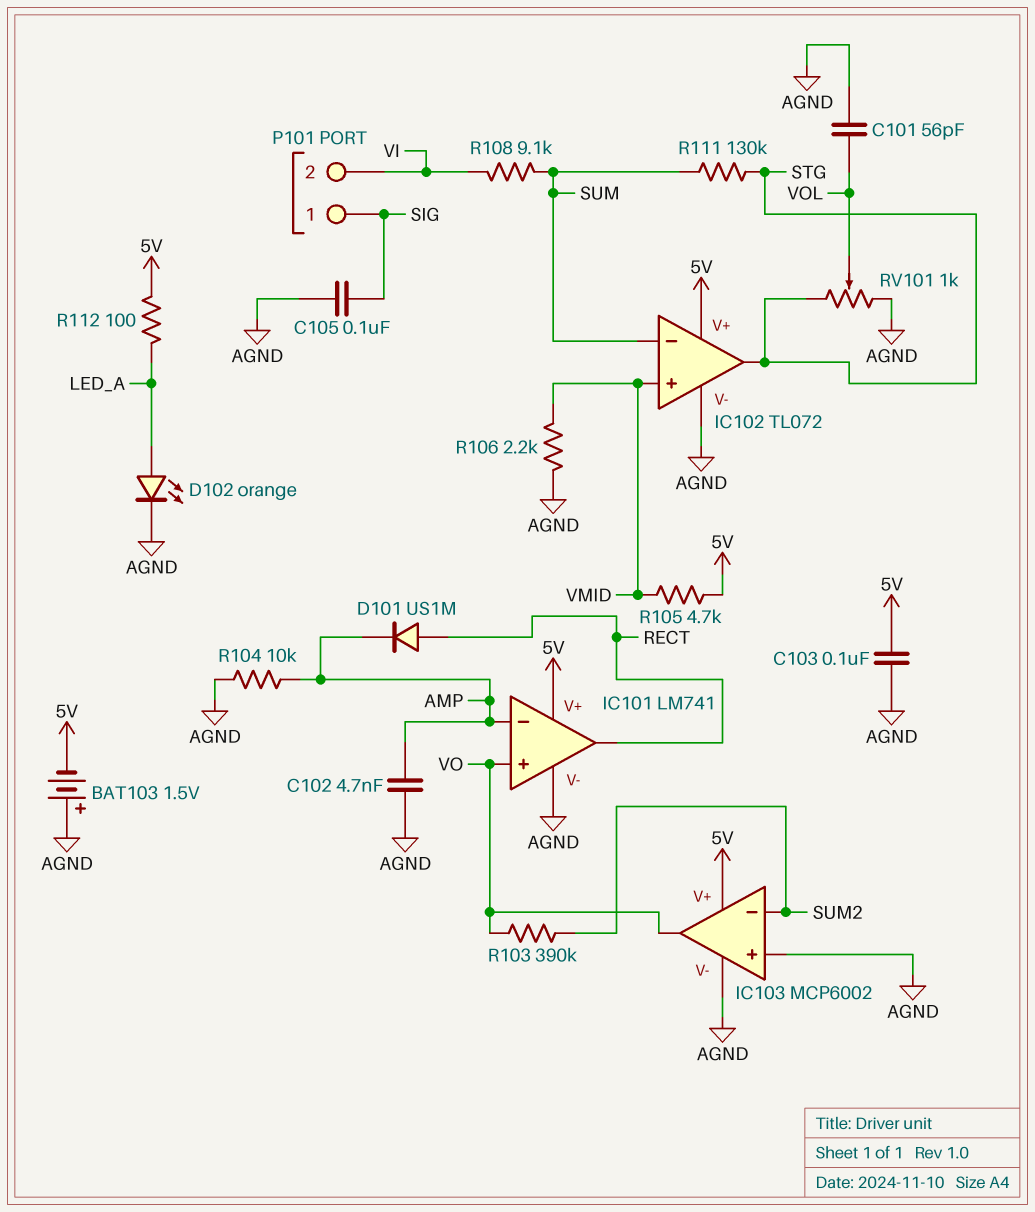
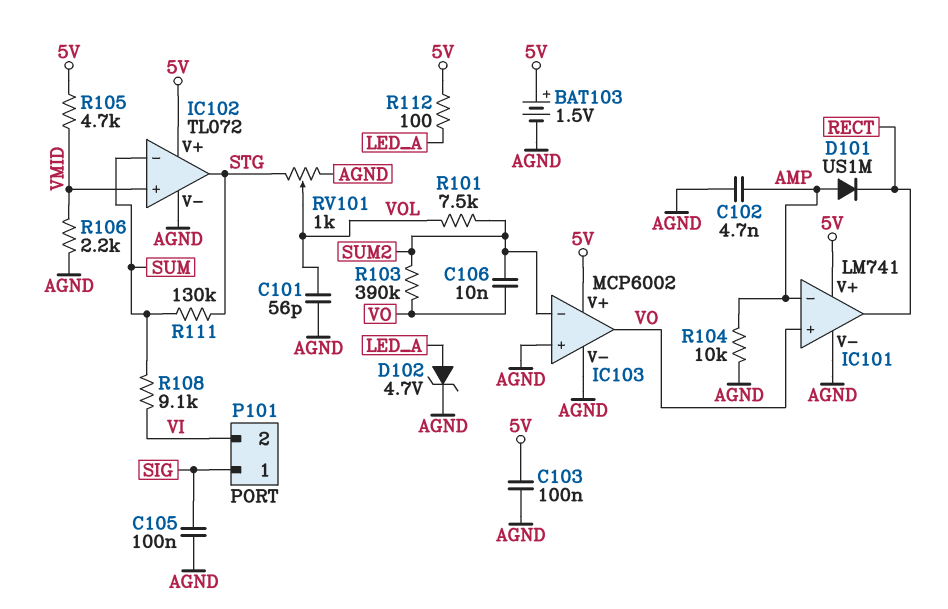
BAT103: 1.5V (plus AGND, minus 5V) -> 1.5V (plus 5V, minus AGND)
C106: none -> 10nF (SUM2, VO)
D101: diode US1M (A RECT, K AMP) -> diode US1M (A AMP, K RECT)
D102: LED orange (A LED_A, K AGND) -> zener 4.7V (A LED_A, K AGND)
R101: none -> 7.5k (SUM2, VOL)

